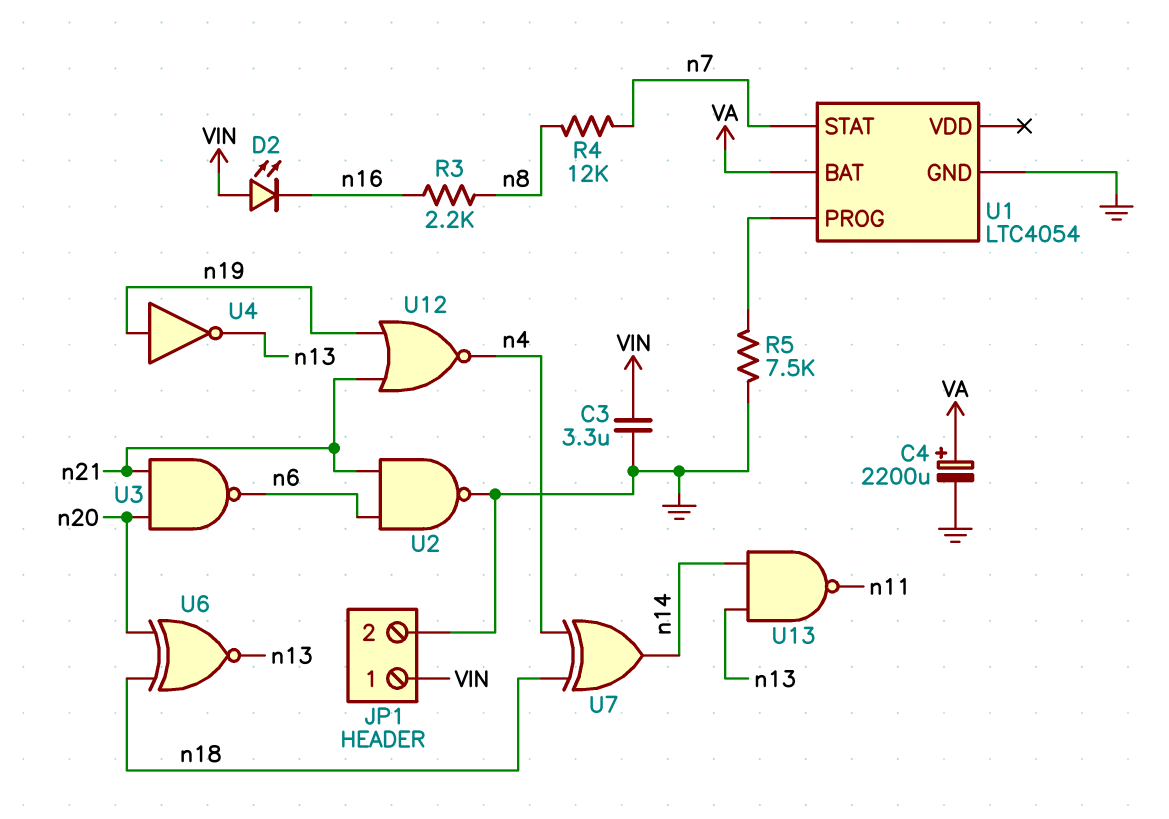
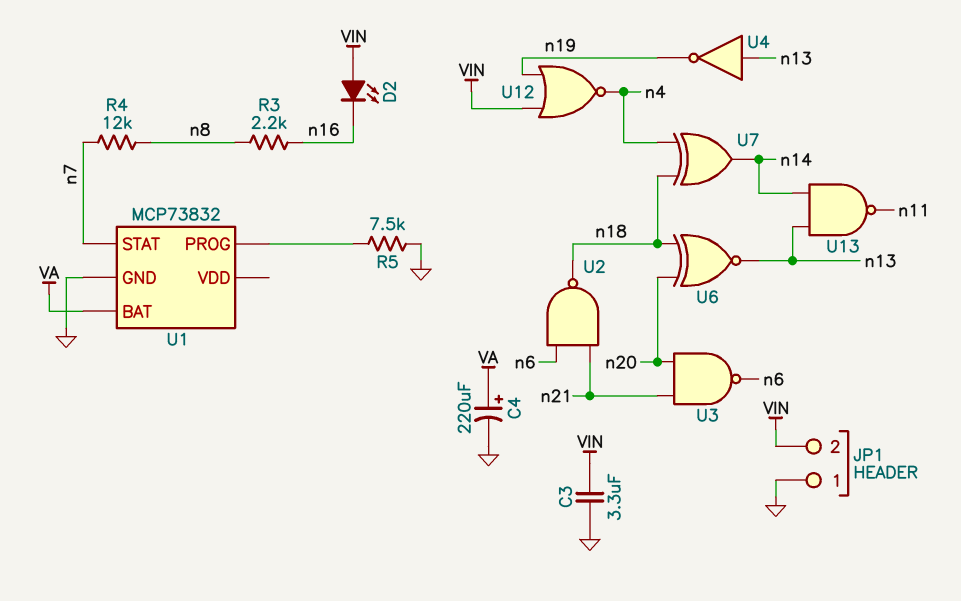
C4: 2200uF (plus VA, minus GND) -> 220uF (plus VA, minus GND)
JP1 pin 1: VIN -> GND
JP1 pin 2: GND -> VIN
U1: LTC4054 -> MCP73832
U2: NAND (in n6, in n21, out GND) -> NAND (in n6, in n21, out n18)
U4: NOT (in n19, out n13) -> NOT (in n13, out n19)
U12: NOR (in n19, in n21, out n4) -> NOR (in VIN, in n19, out n4)

